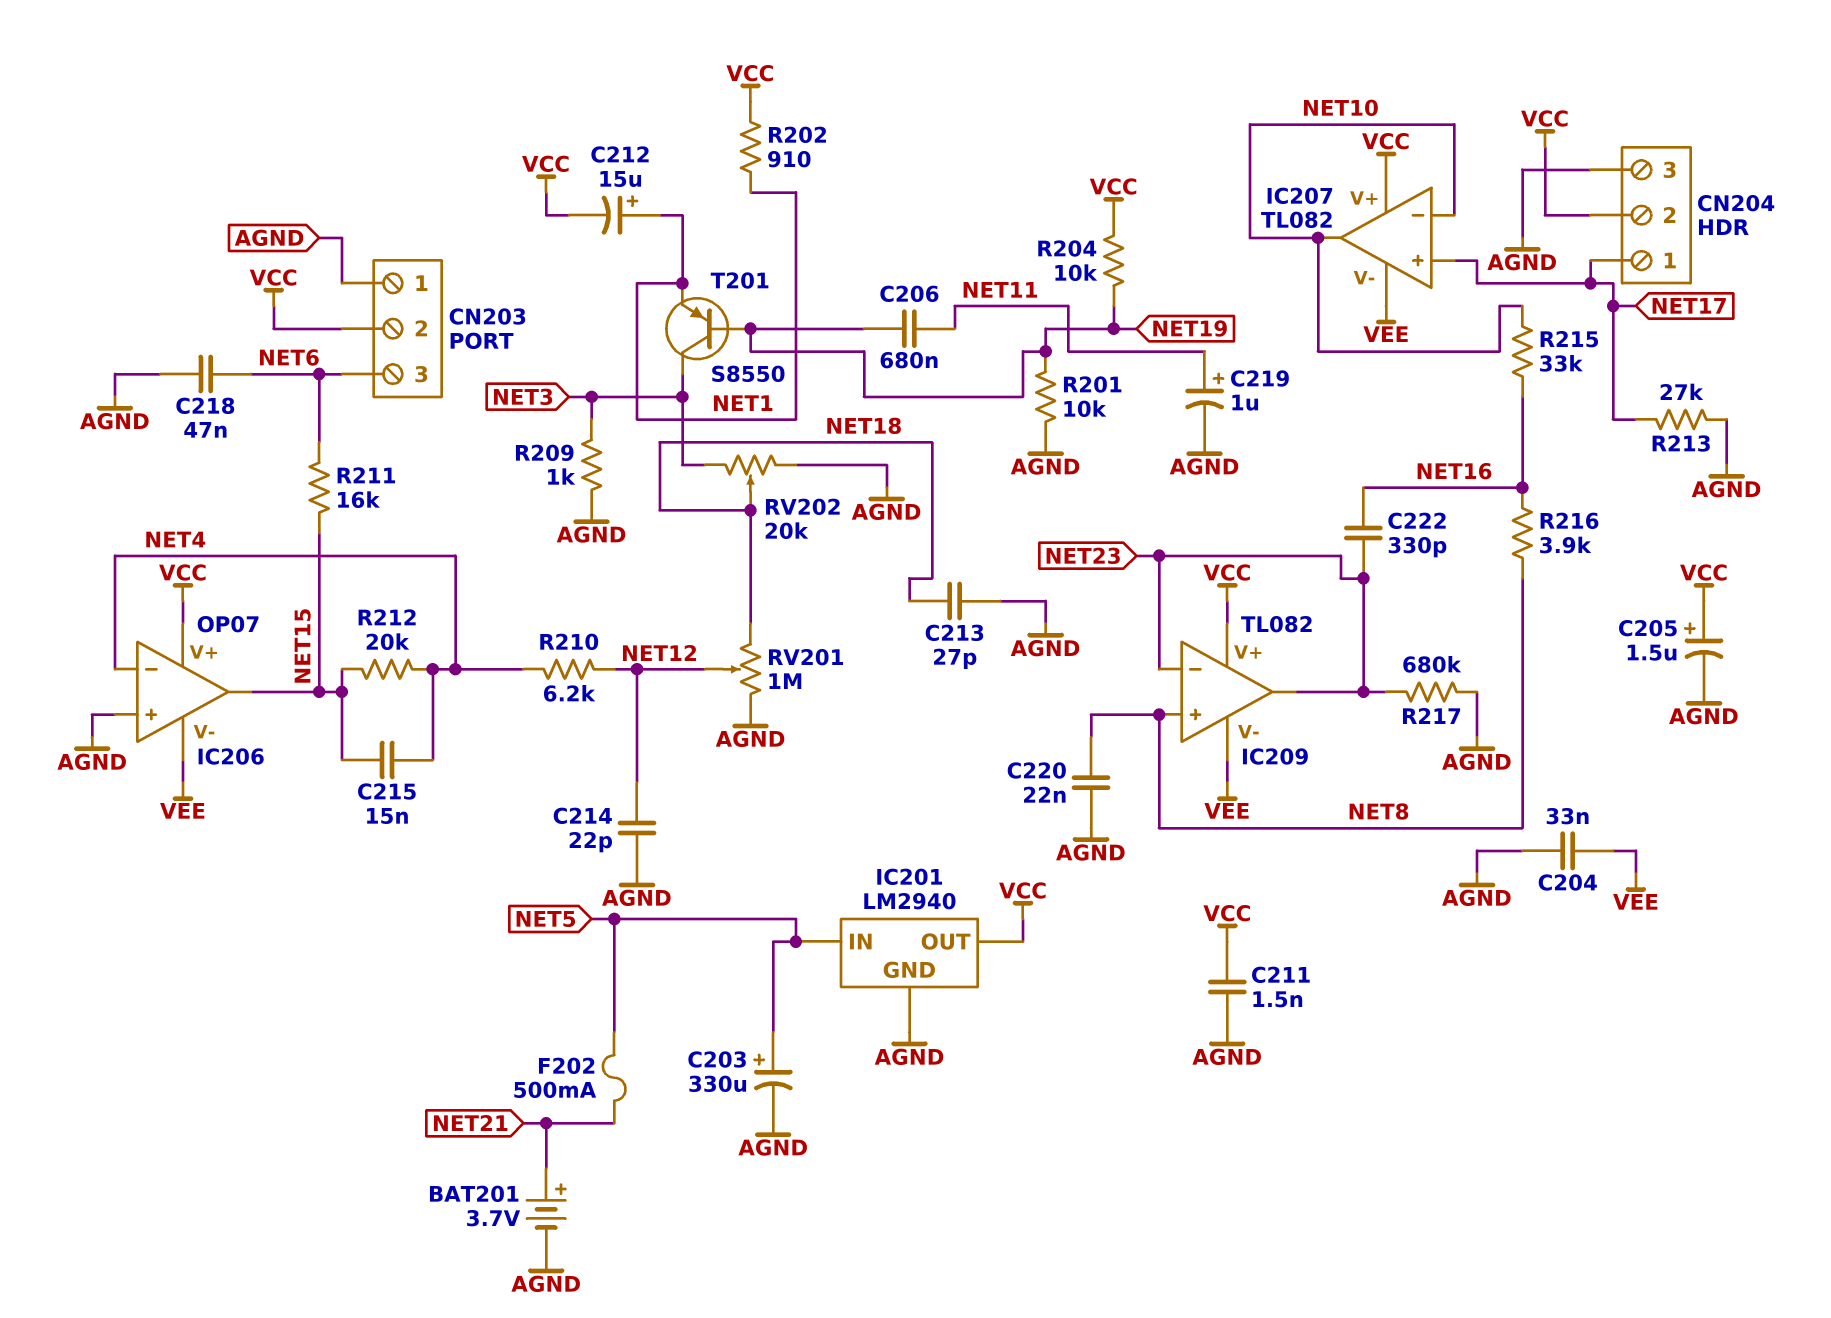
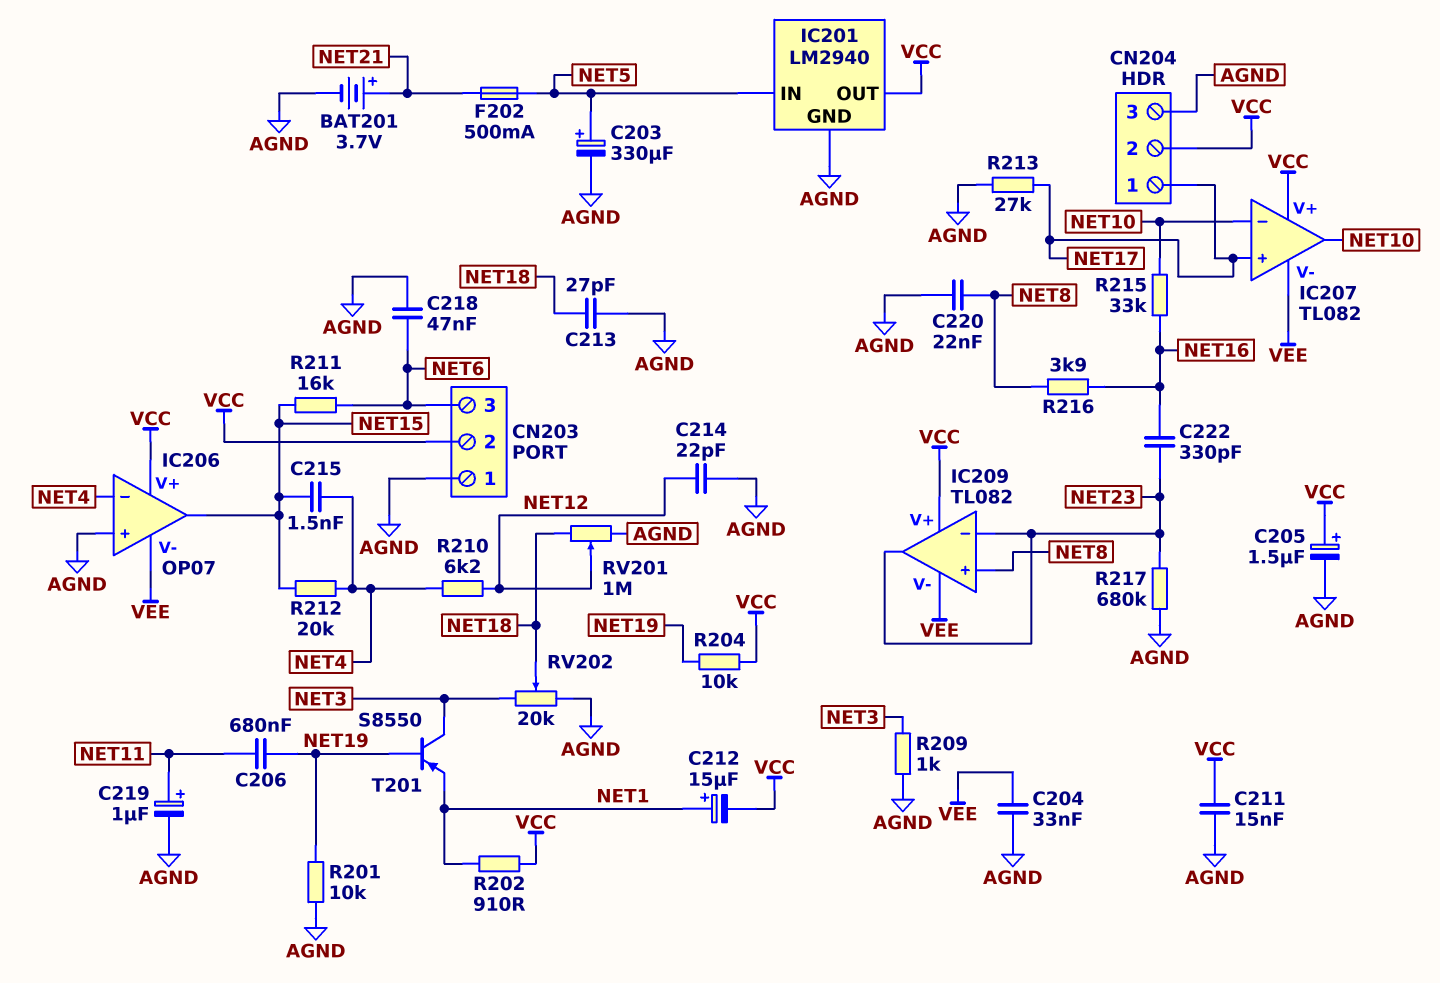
C211: 1.5nF (AGND, VCC) -> 15nF (AGND, VCC)
C215: 15nF (NET4, NET15) -> 1.5nF (NET4, NET15)

